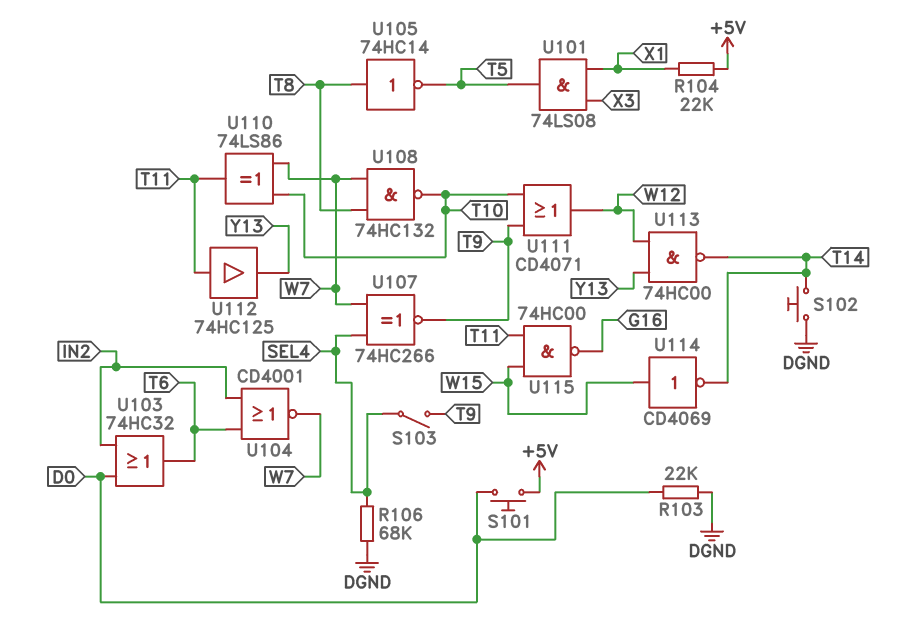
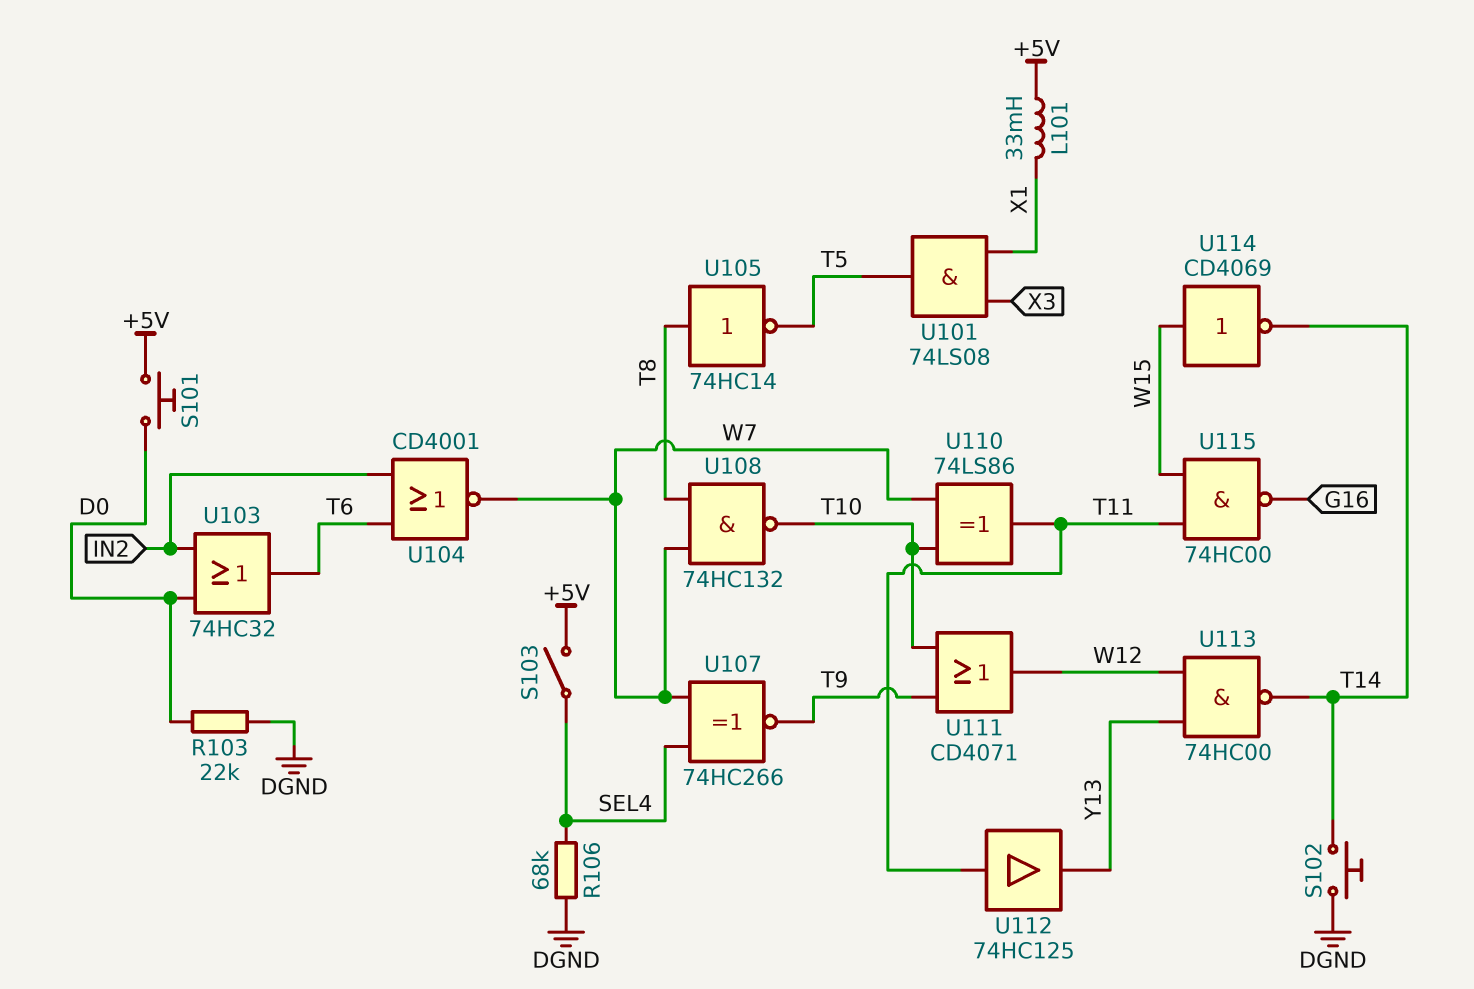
L101: none -> 33mH (+5V, X1)
R104: 22k (+5V, X1) -> none
S103: switch (SEL4, T9) -> switch (+5V, SEL4)

